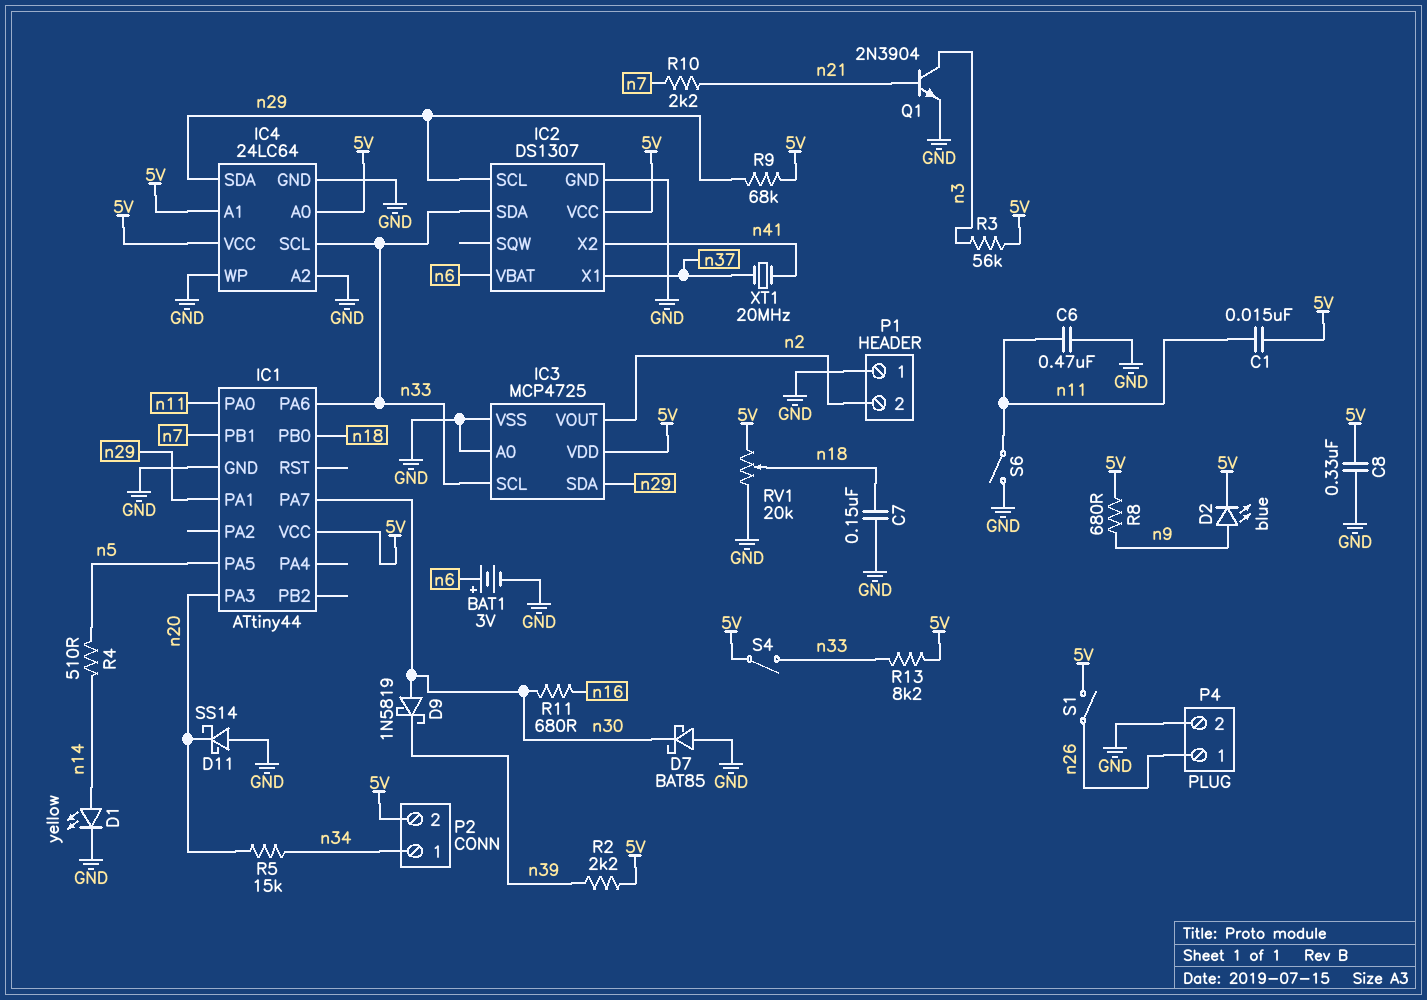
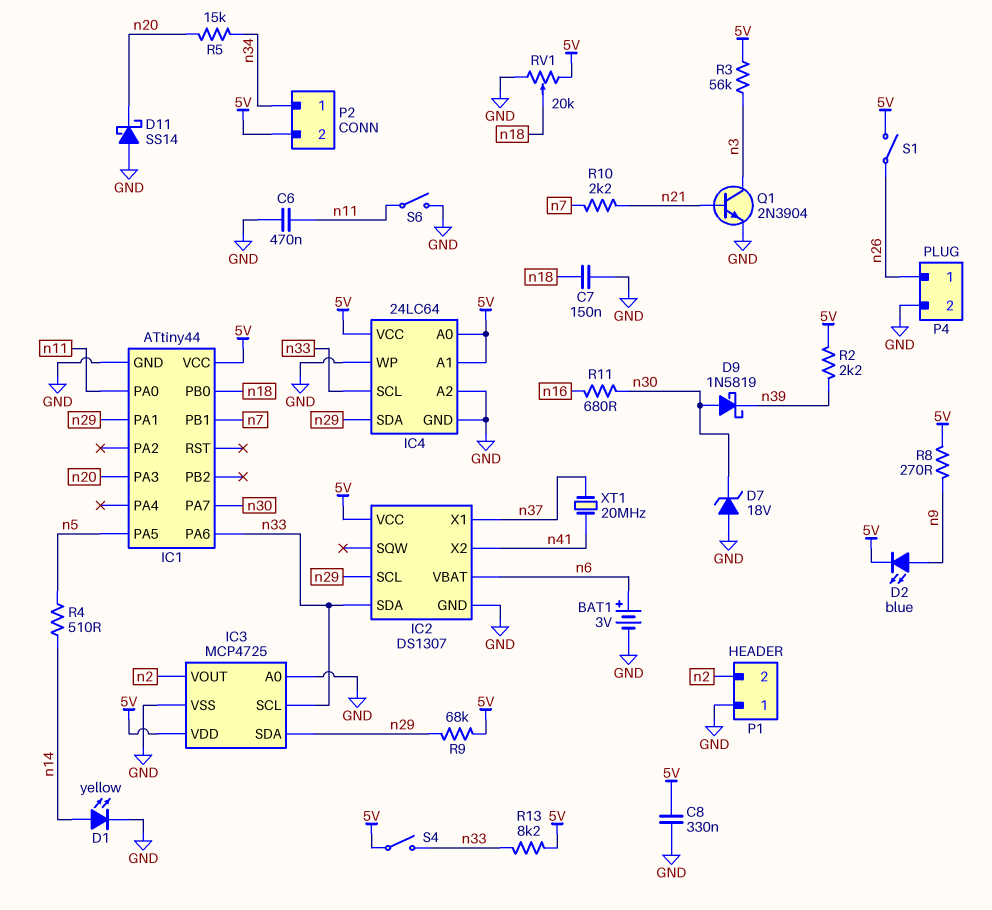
C1: 15nF (5V, n11) -> none
D7: schottky BAT85 (A GND, K n30) -> zener 18V (A GND, K n30)
R8: 680 (5V, n9) -> 270 (5V, n9)

